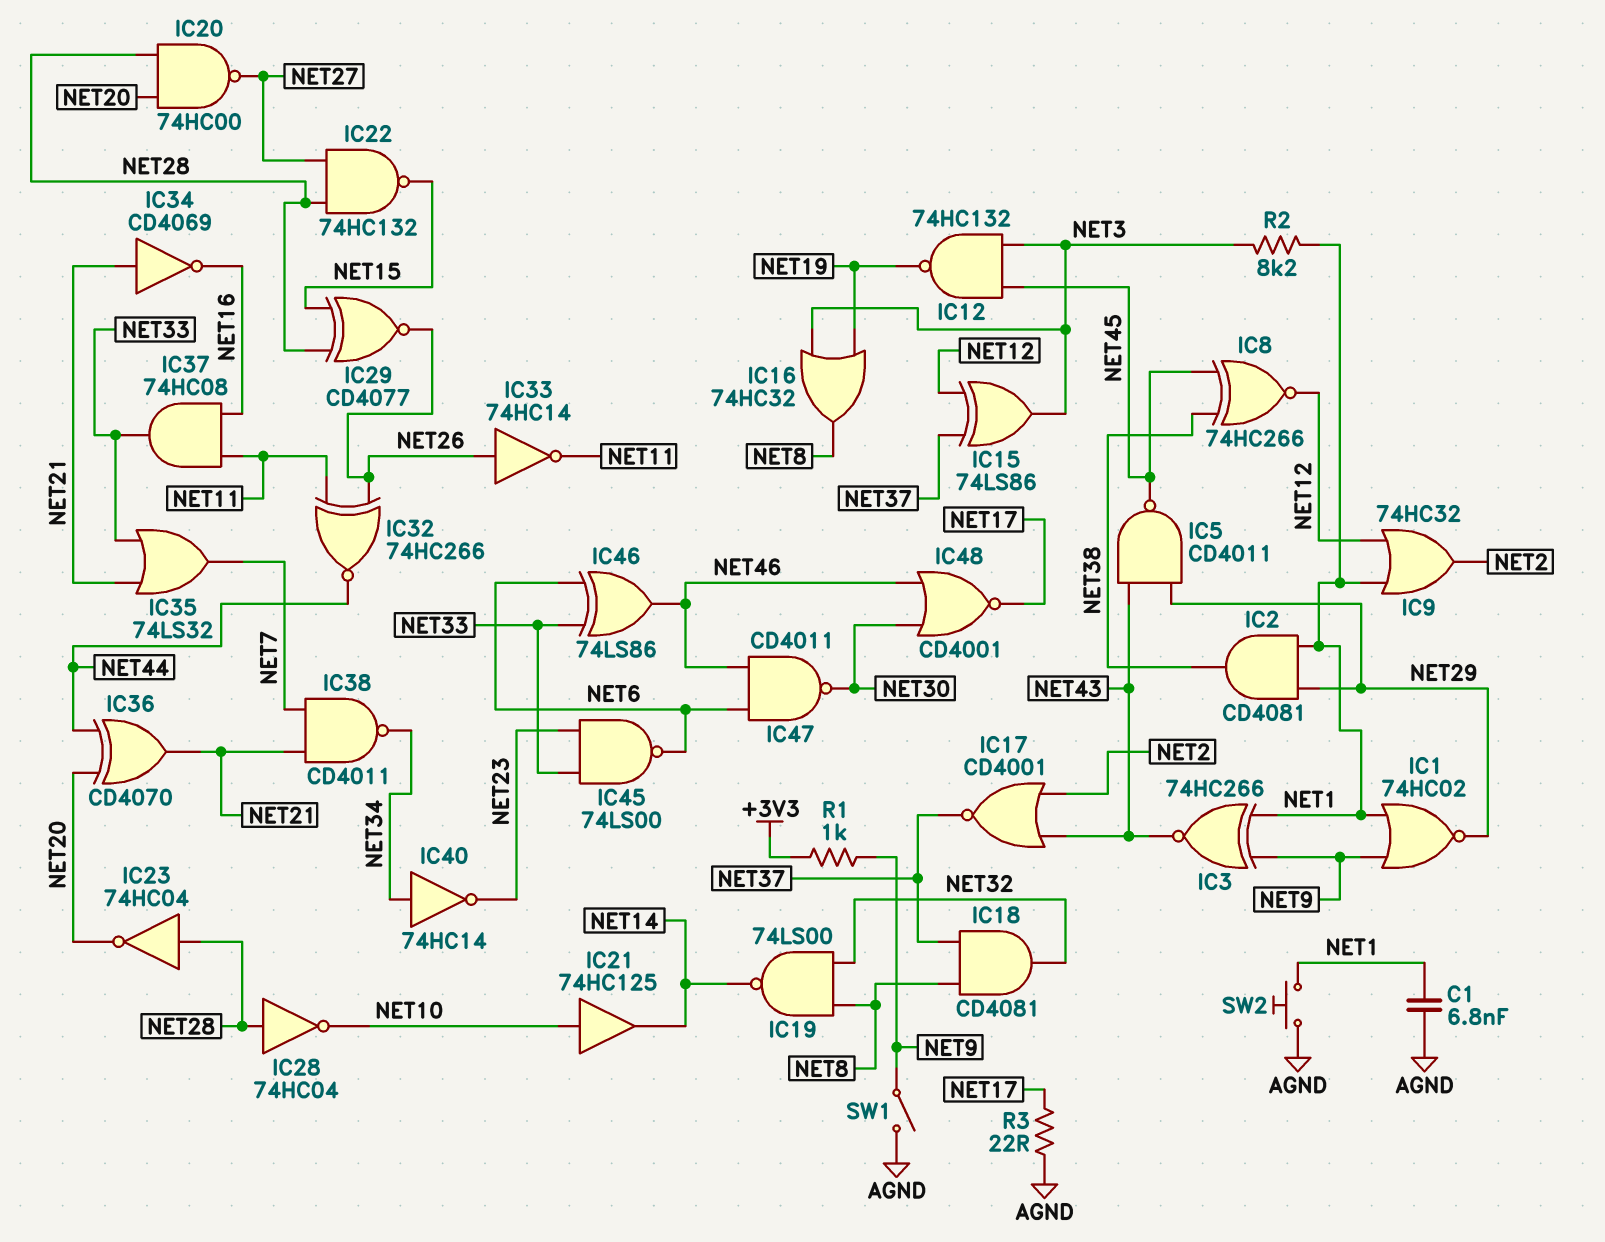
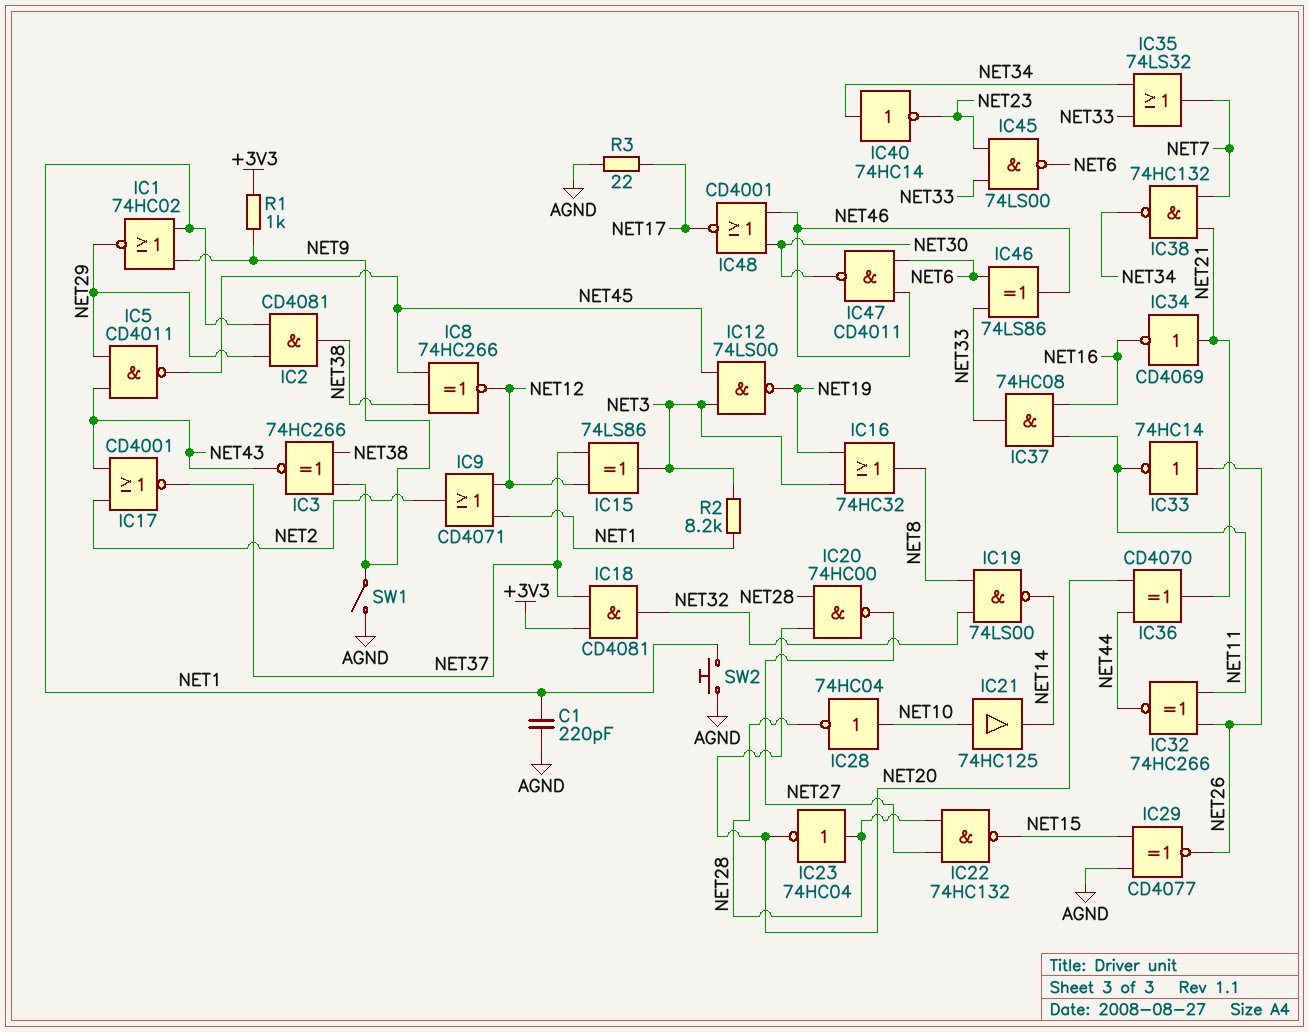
C1: 6.8nF (AGND, NET1) -> 220pF (AGND, NET1)
IC3: XNOR 74HC266 (in NET1, in NET9, out NET43) -> XNOR 74HC266 (in NET9, in NET38, out NET43)
IC9: OR 74HC32 (in NET1, in NET12, out NET2) -> OR CD4071 (in NET1, in NET12, out NET2)
IC12: NAND 74HC132 (in NET3, in NET45, out NET19) -> NAND 74LS00 (in NET3, in NET45, out NET19)
IC18: AND CD4081 (in NET8, in NET37, out NET32) -> AND CD4081 (in +3V3, in NET37, out NET32)
IC28: NOT 74HC04 (in NET28, out NET10) -> NOT 74HC04 (in NET10, out NET28)
IC29: XNOR CD4077 (in NET15, in NET28, out NET26) -> XNOR CD4077 (in AGND, in NET15, out NET26)
IC35: OR 74LS32 (in NET21, in NET33, out NET7) -> OR 74LS32 (in NET33, in NET34, out NET7)
IC38: NAND CD4011 (in NET7, in NET21, out NET34) -> NAND 74HC132 (in NET7, in NET21, out NET34)

